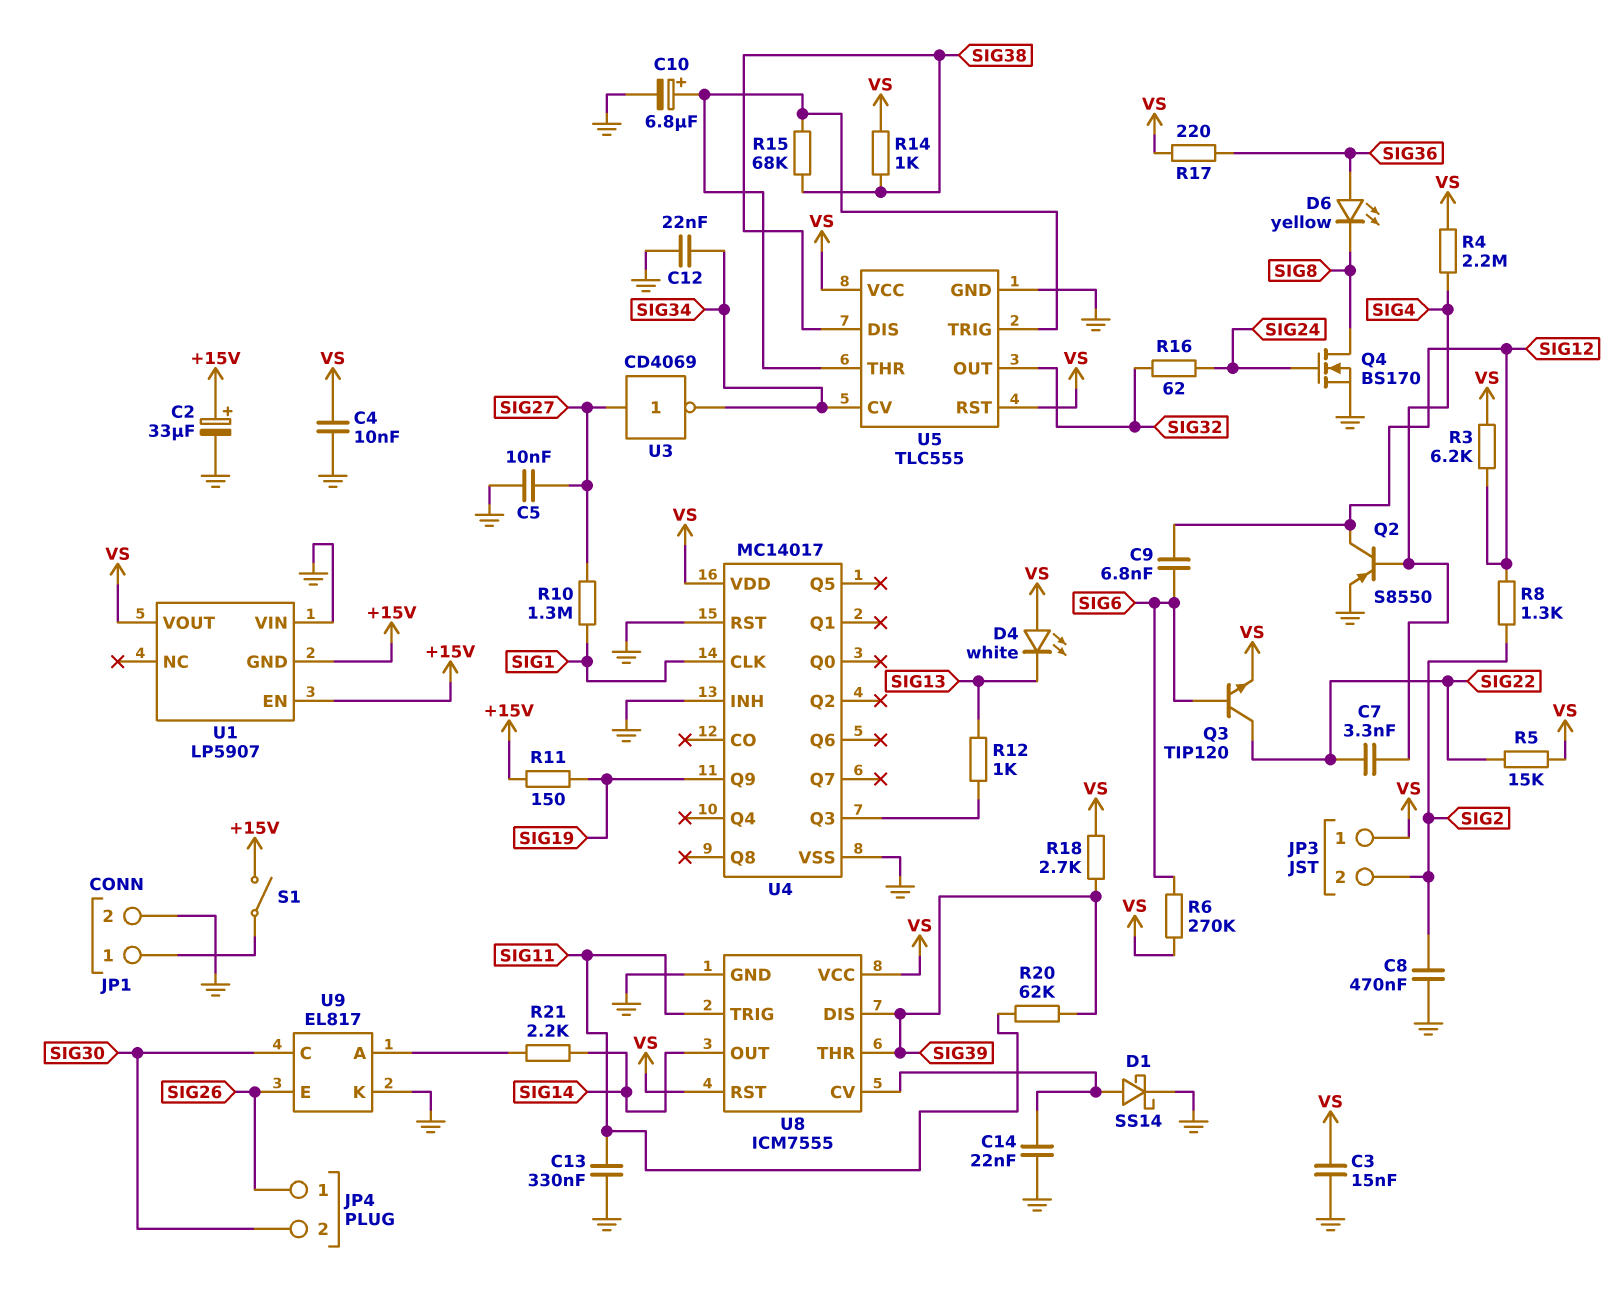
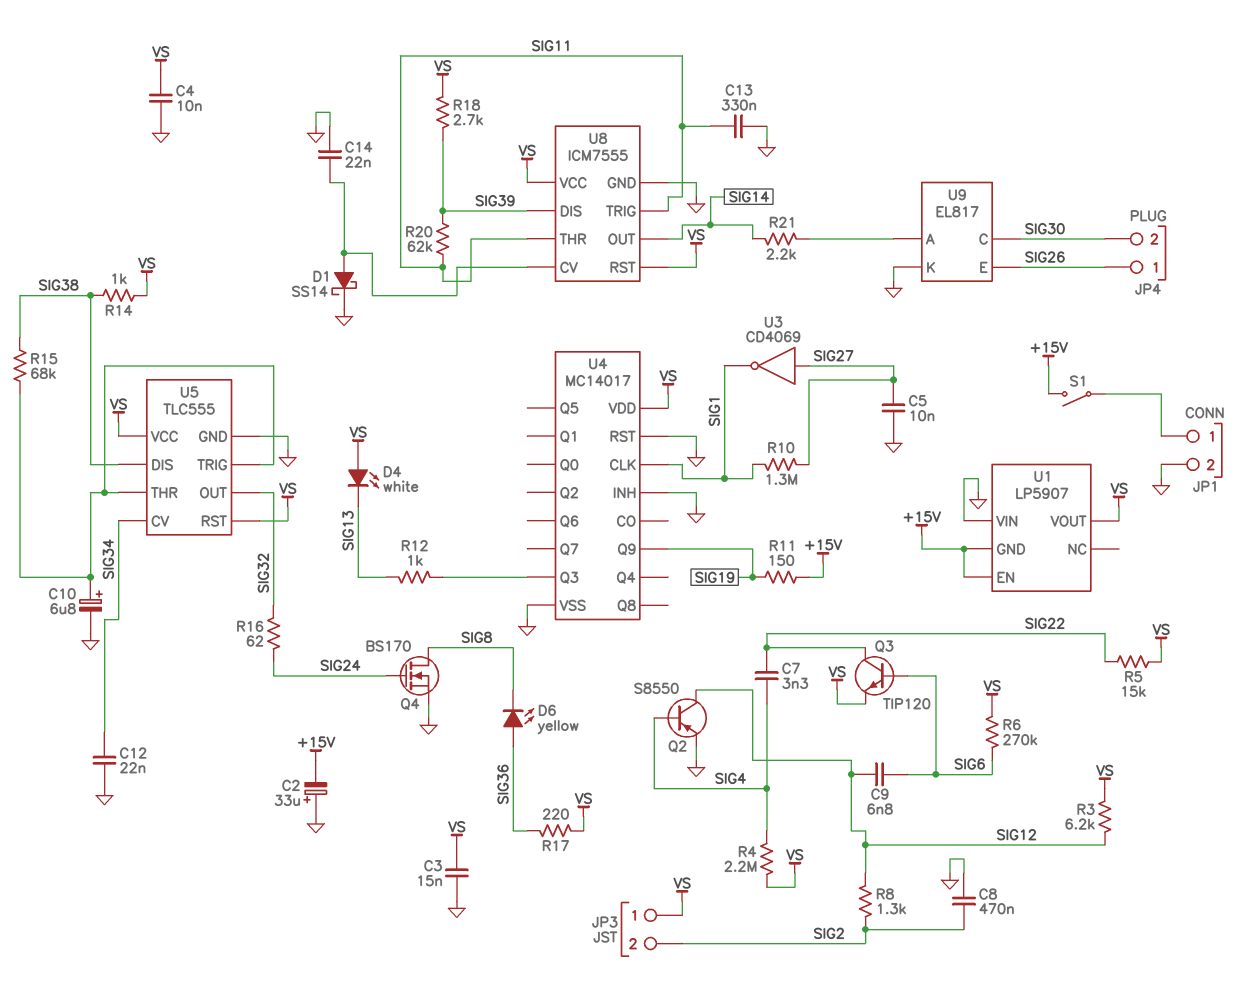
C2: 33uF (plus +15V, minus GND) -> 33uF (plus GND, minus +15V)
U3: NOT CD4069 (in SIG27, out SIG34) -> NOT CD4069 (in SIG27, out SIG1)
U8 pin THR: SIG39 -> SIG11

